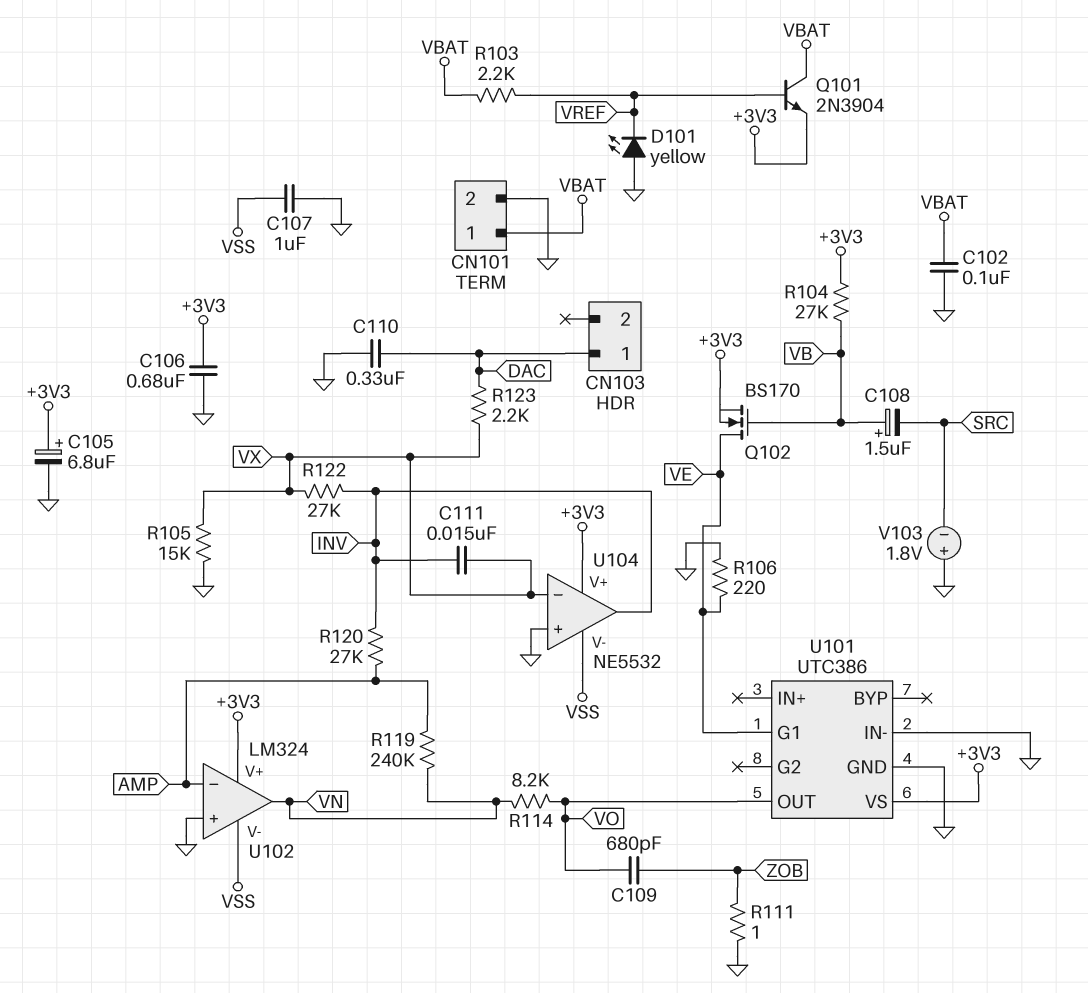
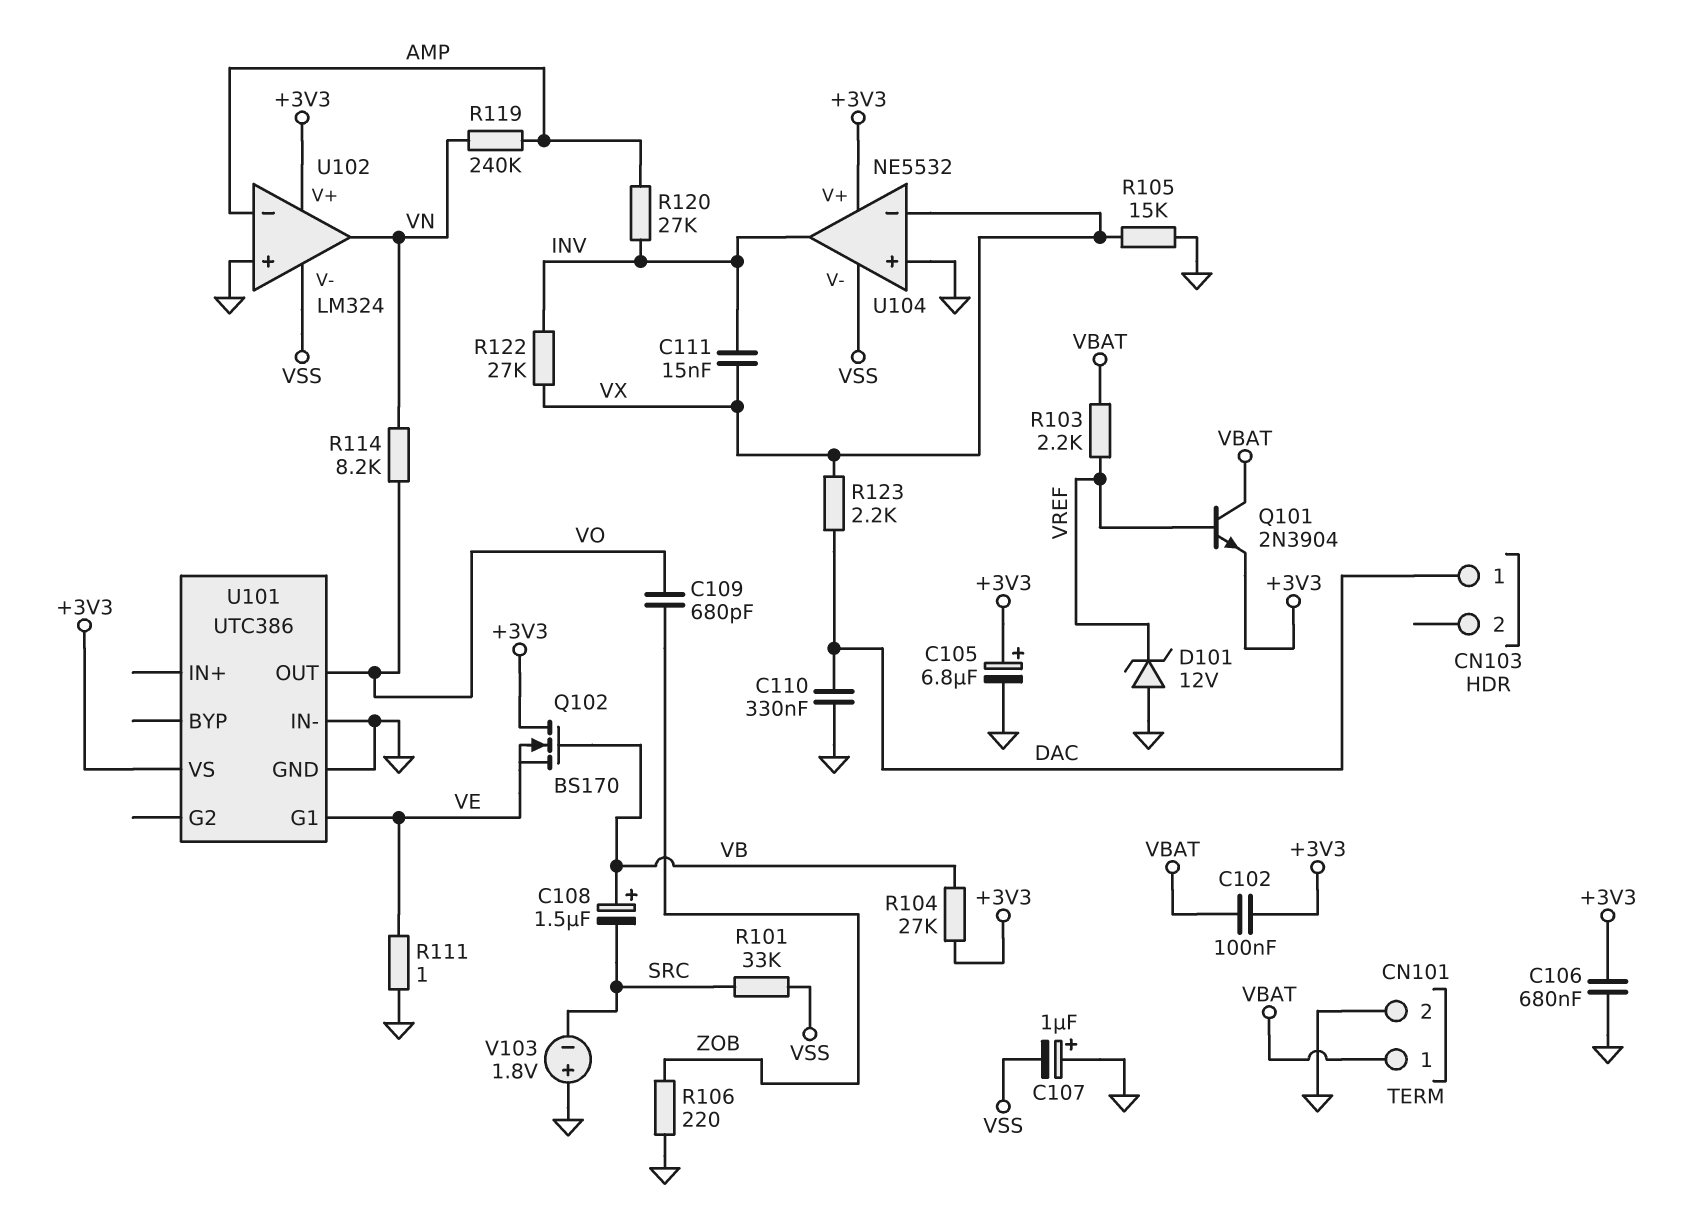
C102: 100nF (GND, VBAT) -> 100nF (+3V3, VBAT)
C107: 1uF (GND, VSS) -> 1uF (plus GND, minus VSS)
D101: LED yellow (A GND, K VREF) -> zener 12V (A GND, K VREF)
Q102: NMOS BS170 (G VB, D VE, S +3V3) -> NMOS BS170 (G VB, D +3V3, S VE)
R101: none -> 33k (SRC, VSS)
R106: 220 (GND, VE) -> 220 (GND, ZOB)
R111: 1 (GND, ZOB) -> 1 (GND, VE)

